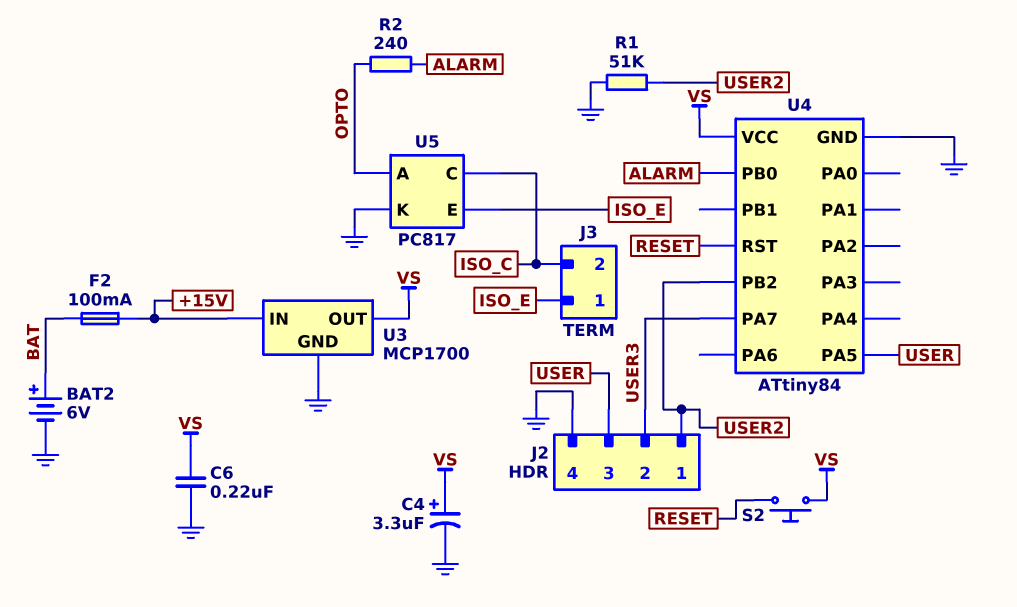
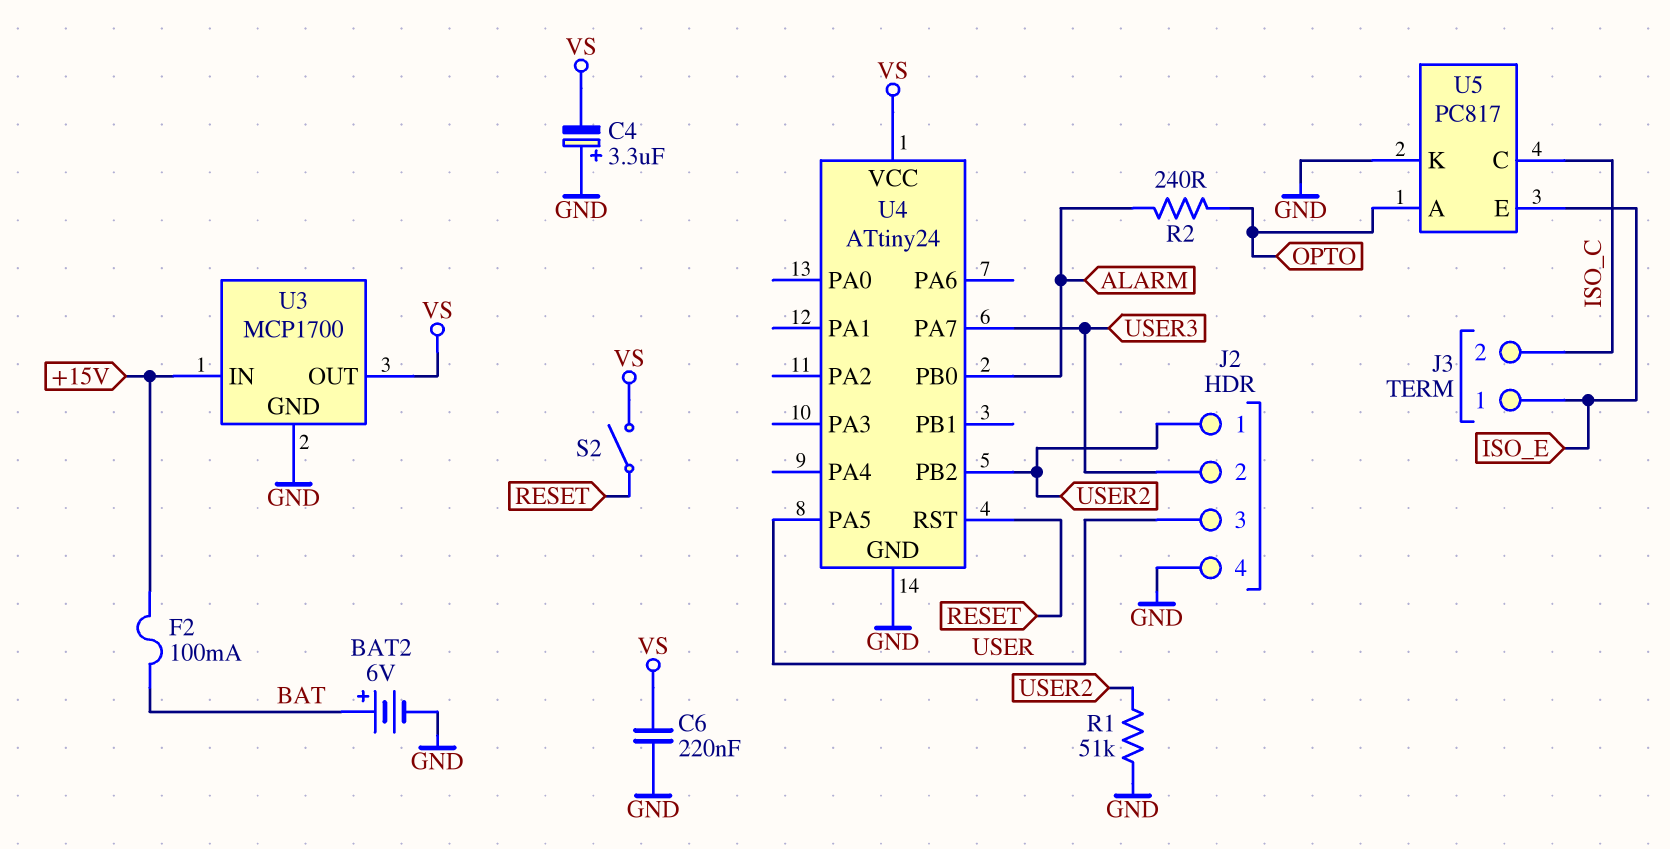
C4: 3.3uF (plus VS, minus GND) -> 3.3uF (plus GND, minus VS)
S2: button (RESET, VS) -> switch (RESET, VS)
U4: ATtiny84 -> ATtiny24

